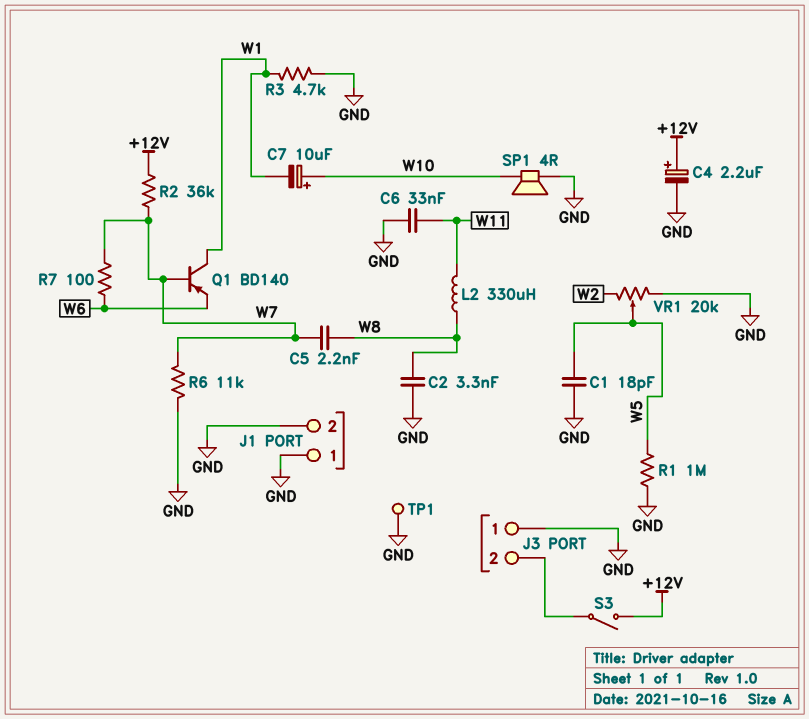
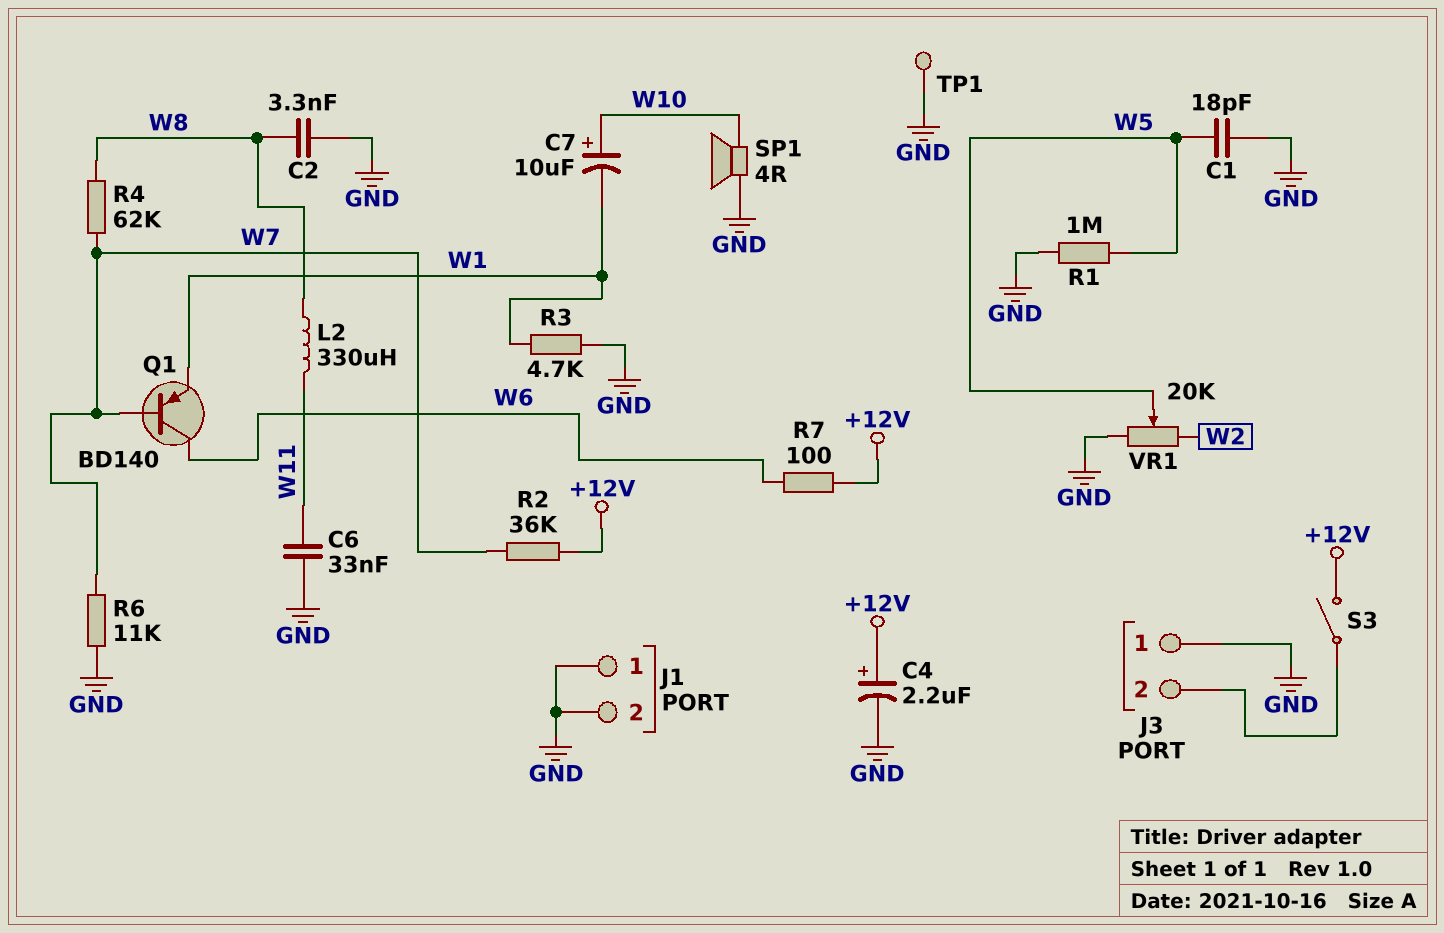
C5: 2.2nF (W7, W8) -> none
Q1: PNP BD140 (B W7, C W1, E W6) -> PNP BD140 (B W7, C W6, E W1)
R4: none -> 62k (W7, W8)
R7: 100 (W6, W7) -> 100 (+12V, W6)

